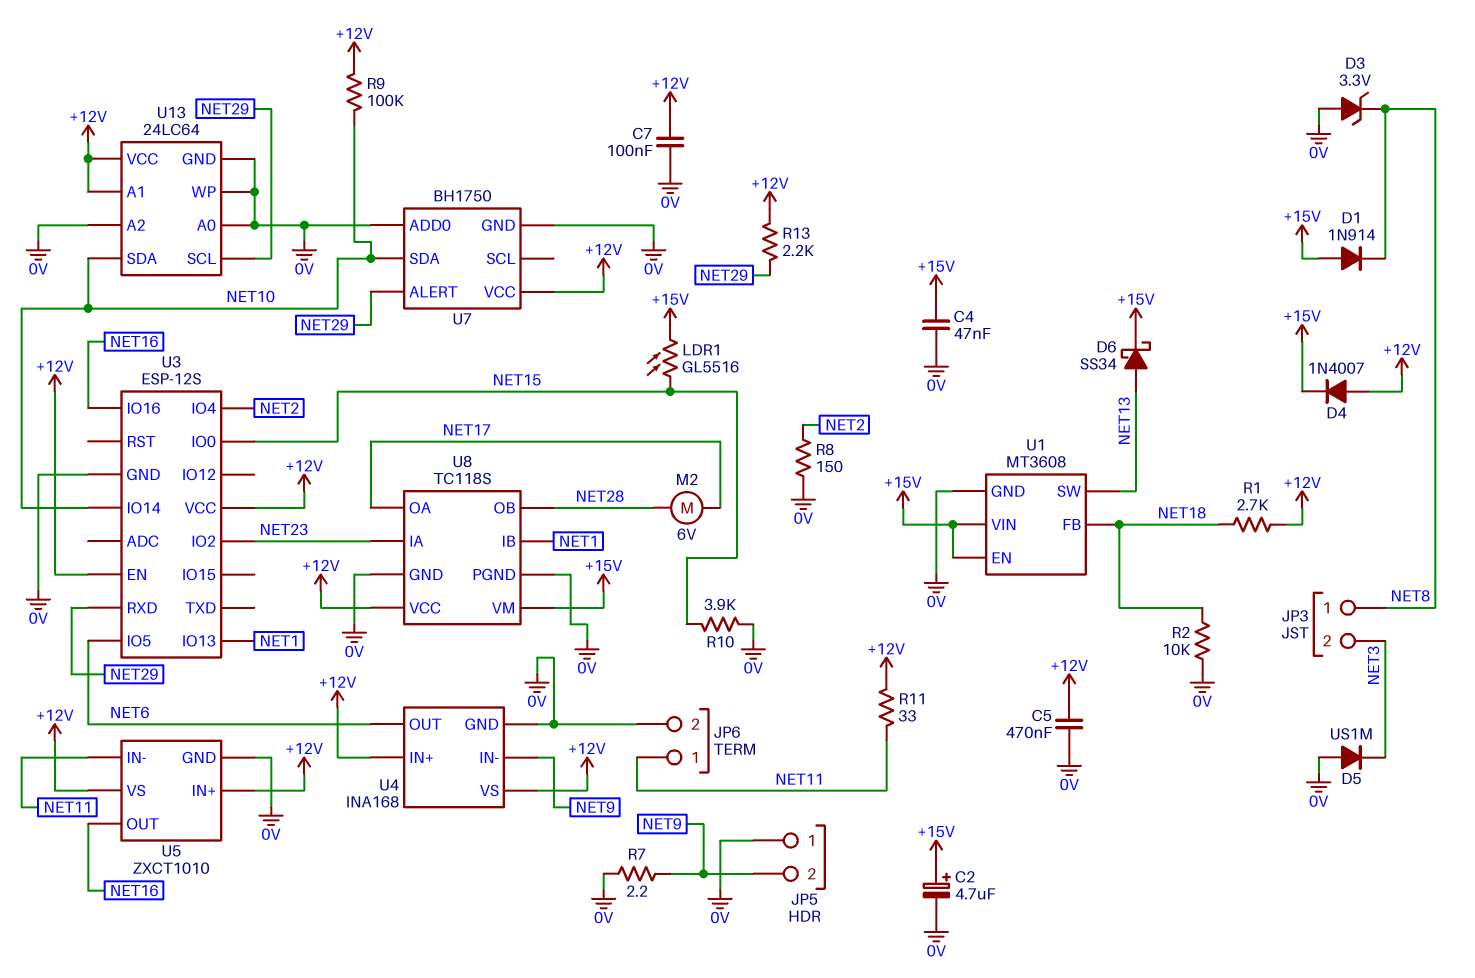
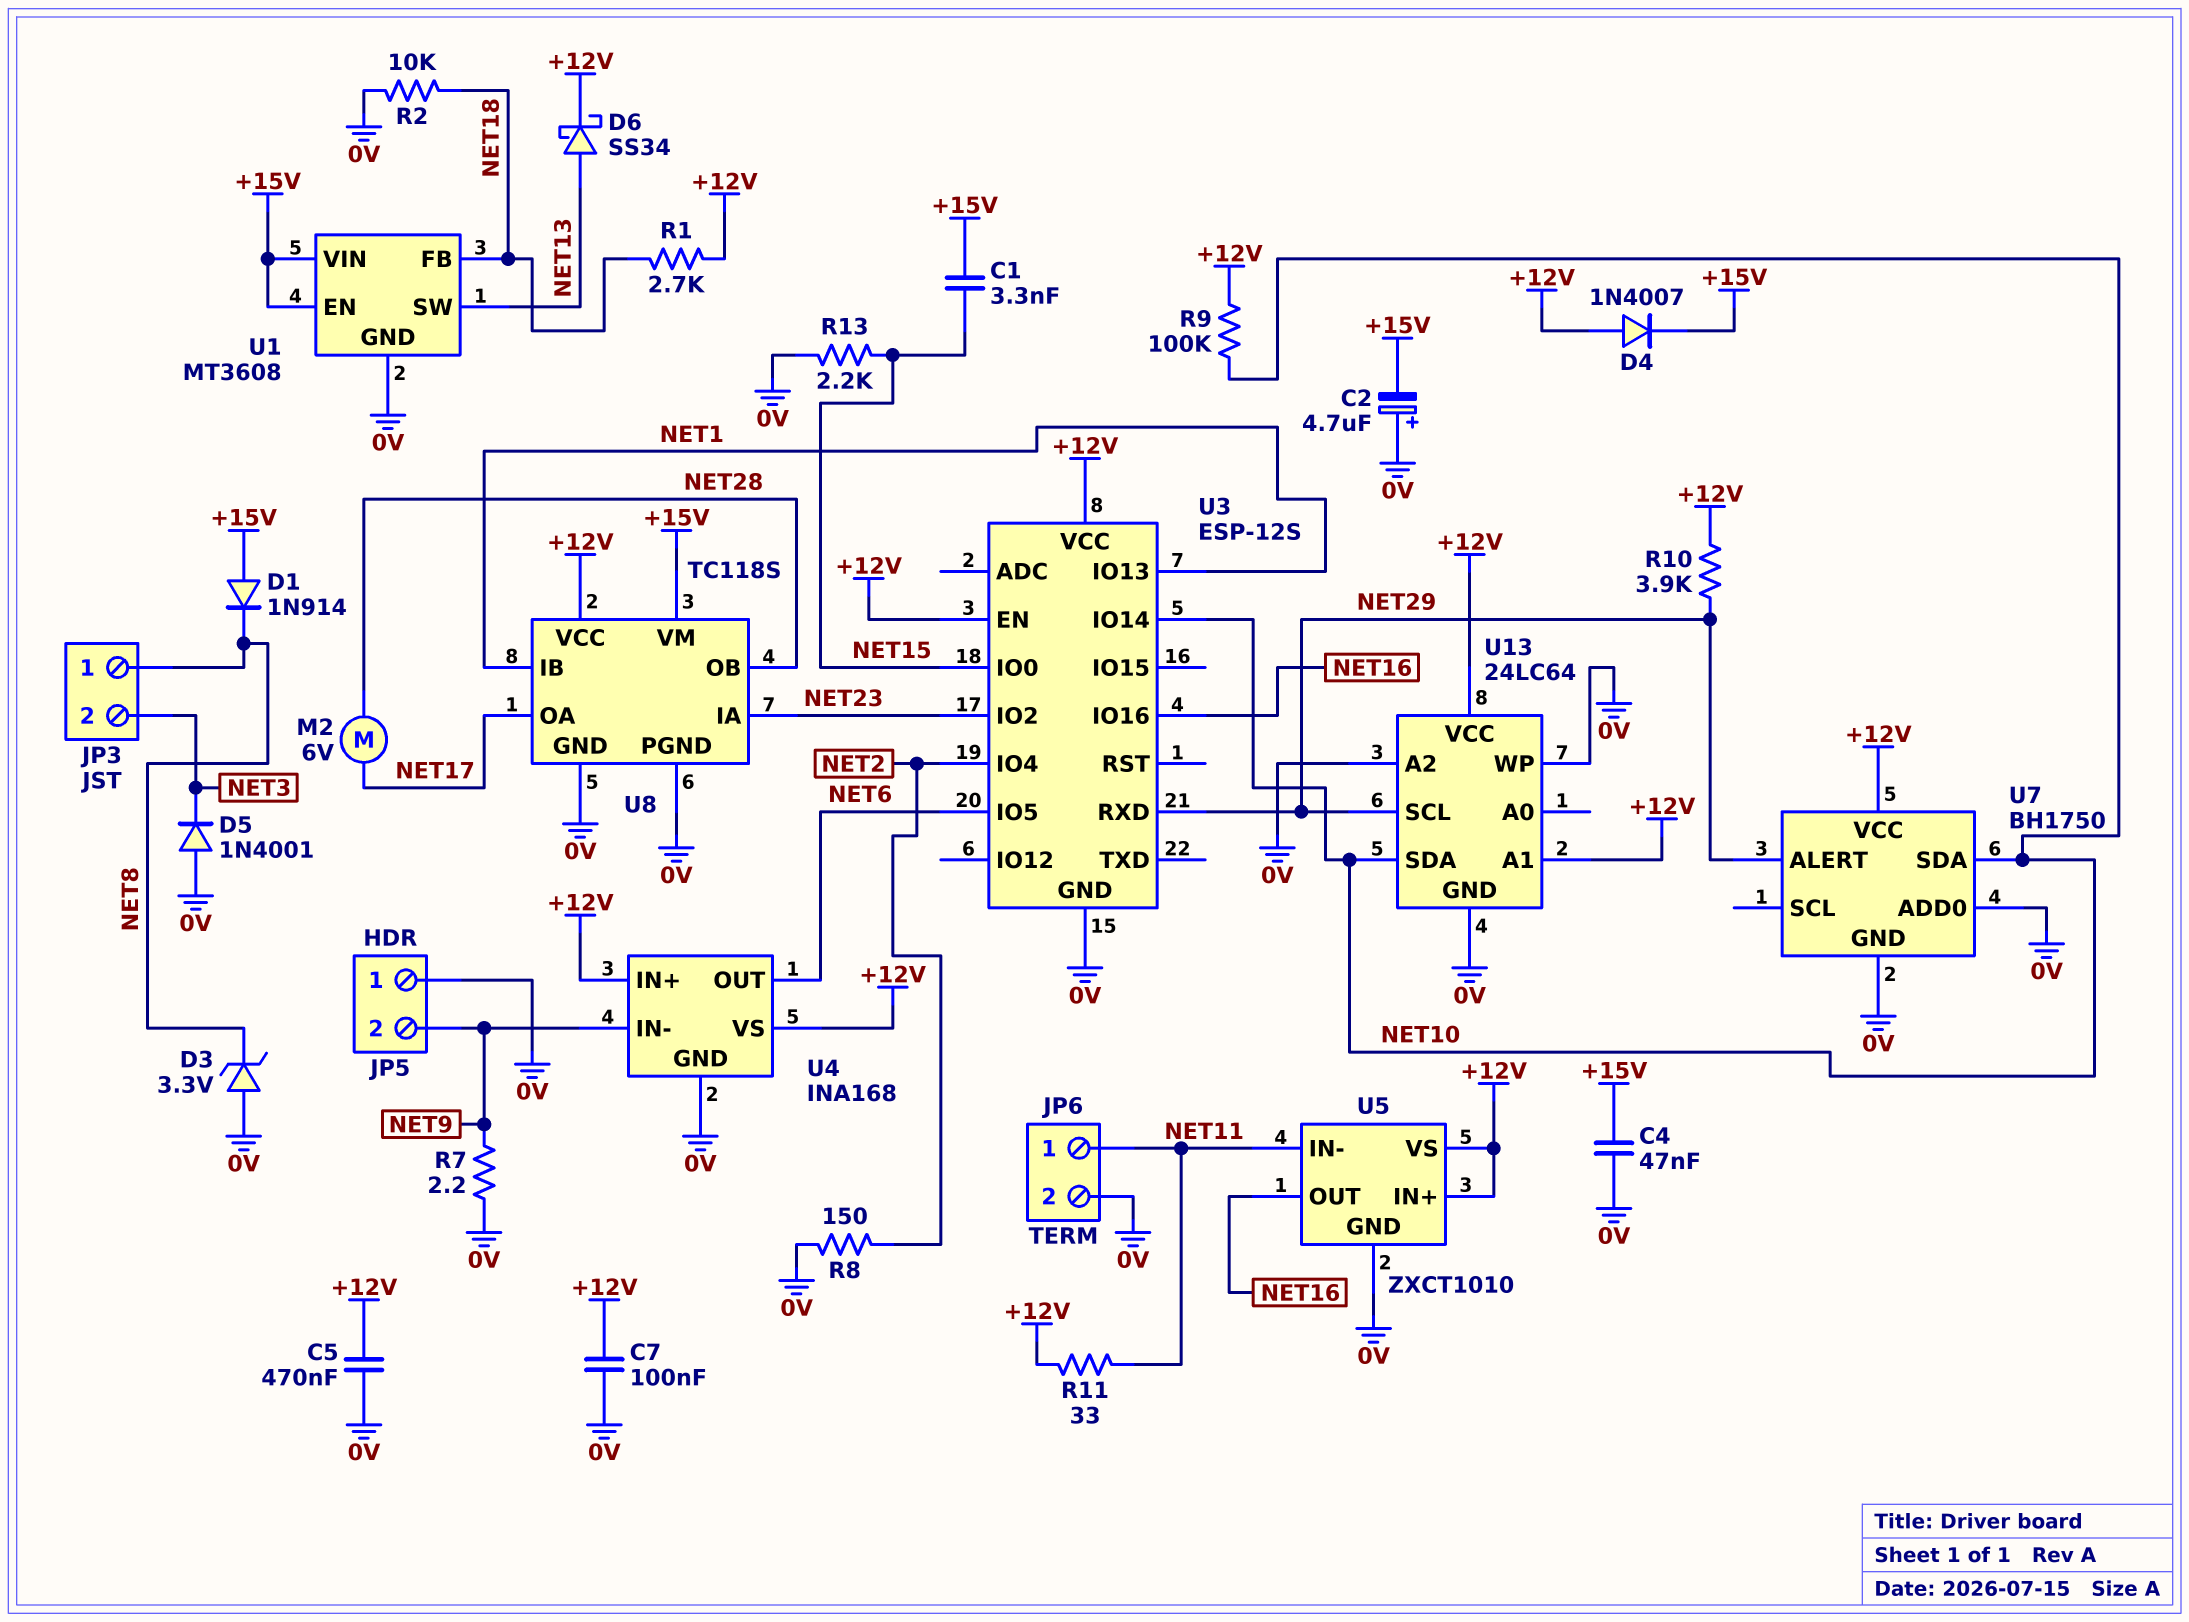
C1: none -> 3.3nF (+15V, NET15)
C2: 4.7uF (plus +15V, minus 0V) -> 4.7uF (plus 0V, minus +15V)
D5: diode US1M (A 0V, K NET3) -> diode 1N4001 (A 0V, K NET3)
D6: schottky SS34 (A NET13, K +15V) -> schottky SS34 (A NET13, K +12V)
LDR1: GL5516 (+15V, NET15) -> none
R10: 3.9k (0V, NET15) -> 3.9k (+12V, NET29)
R13: 2.2k (+12V, NET29) -> 2.2k (0V, NET15)
U13 pin A0: 0V -> none

